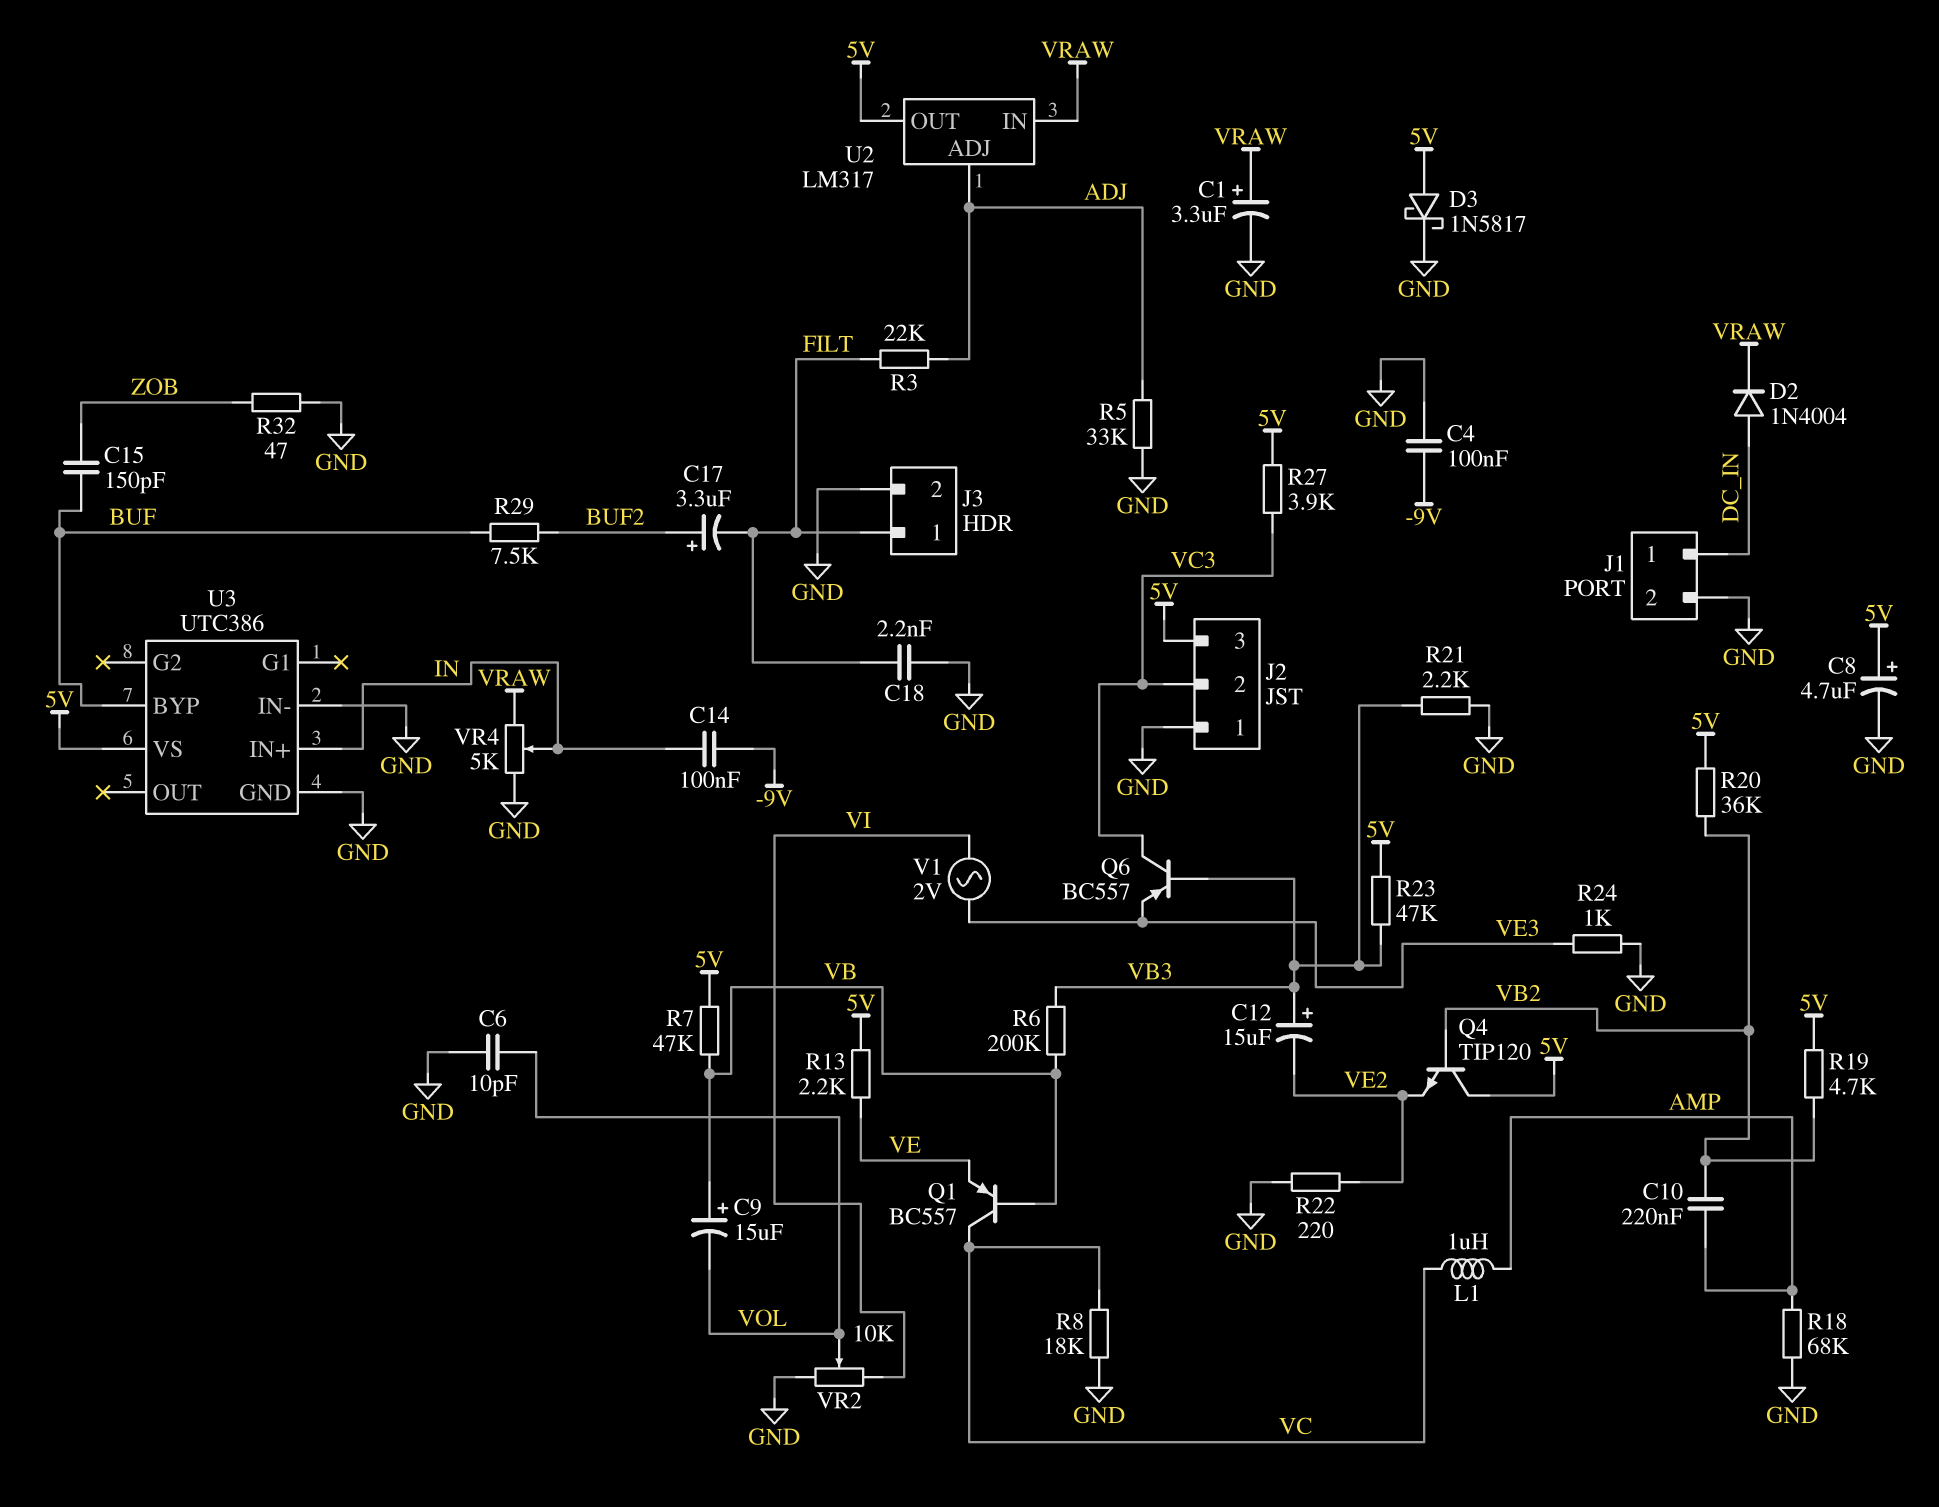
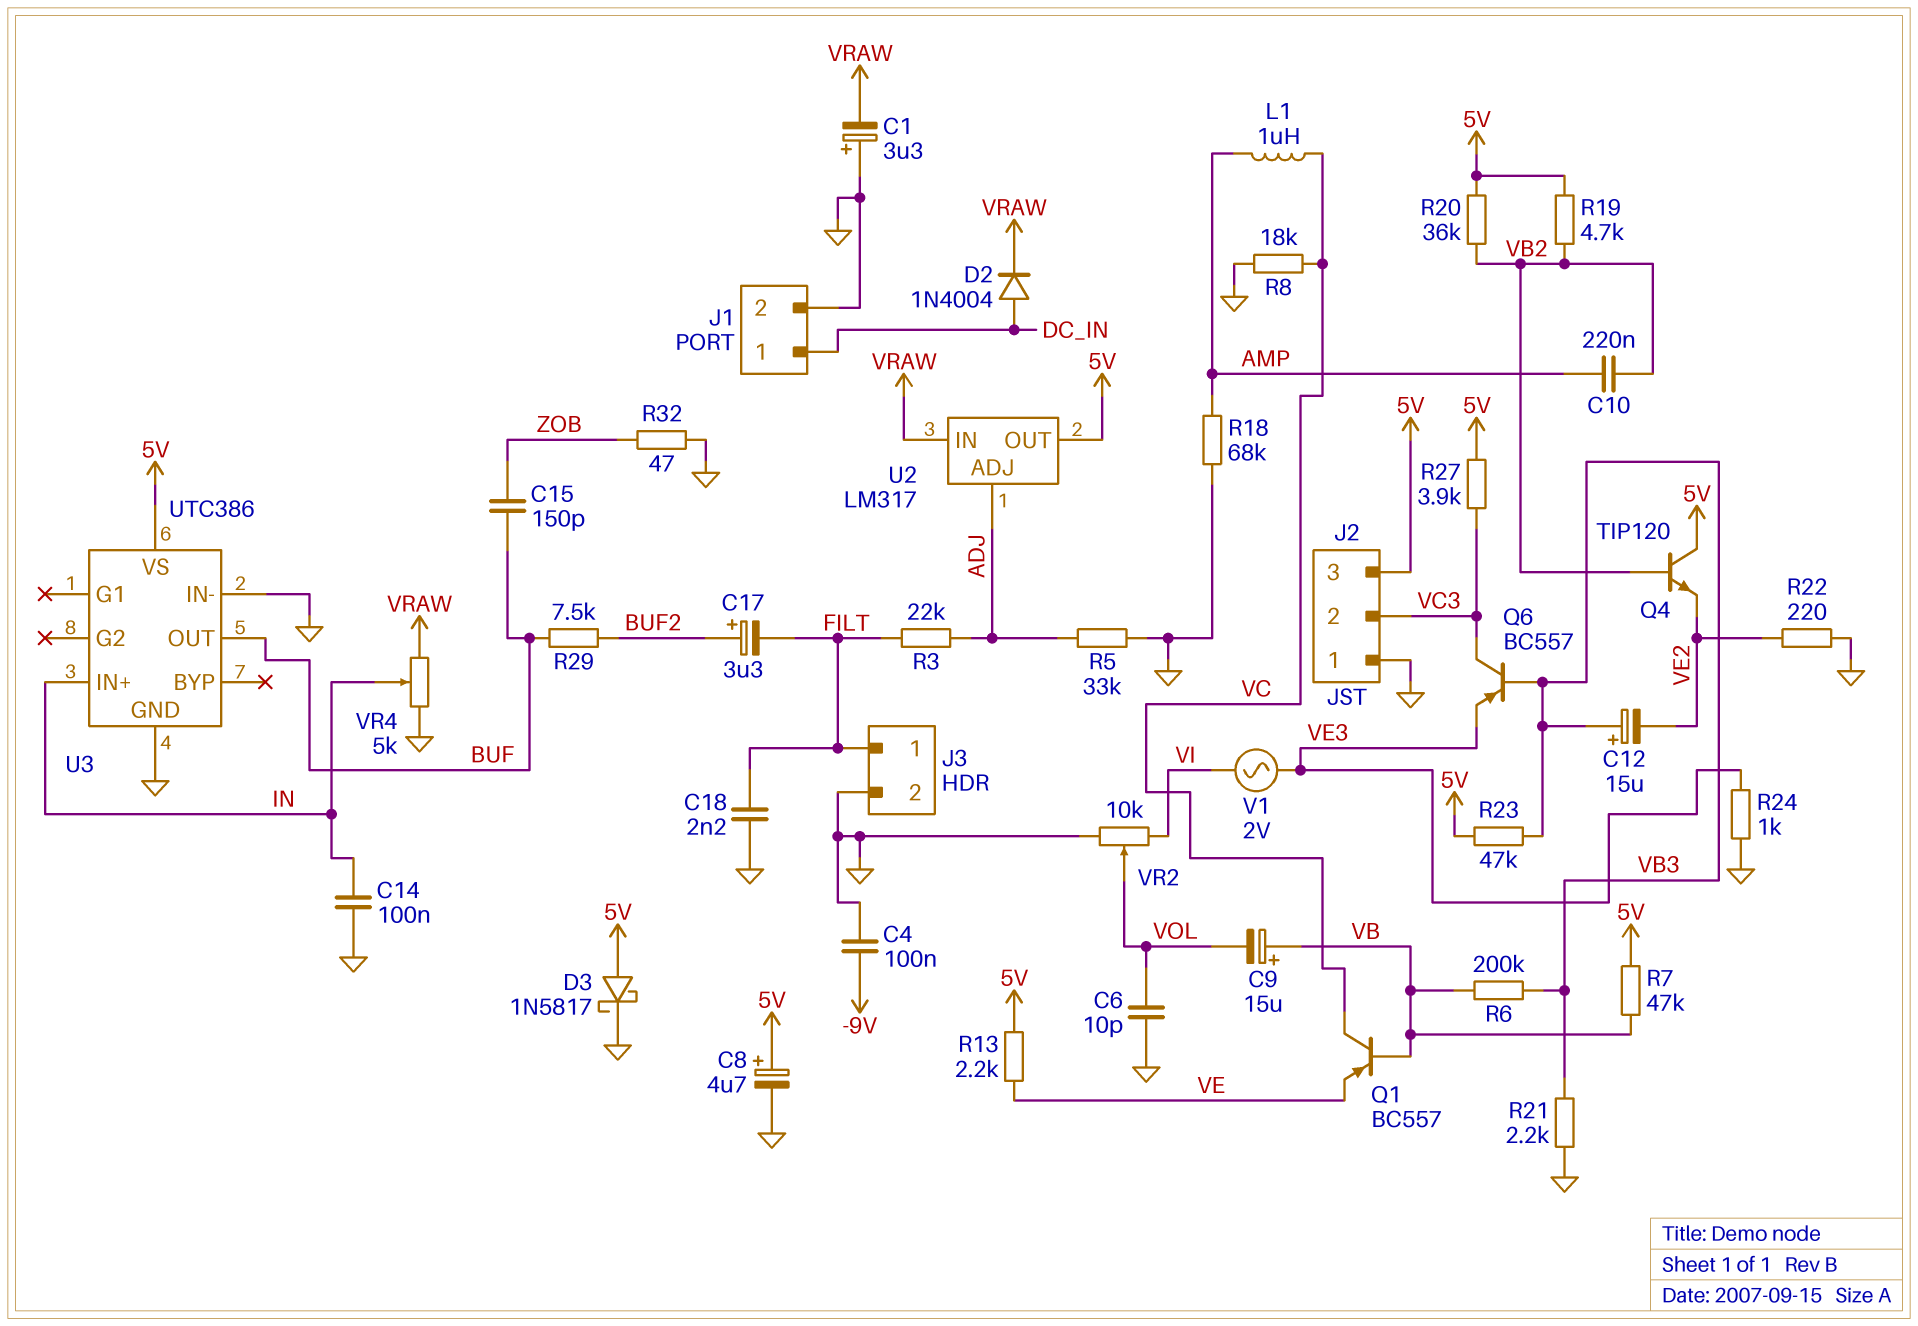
C1: 3.3uF (plus VRAW, minus GND) -> 3.3uF (plus GND, minus VRAW)
C14: 100nF (-9V, IN) -> 100nF (GND, IN)
U3 pin BYP: BUF -> none
U3 pin OUT: none -> BUF

